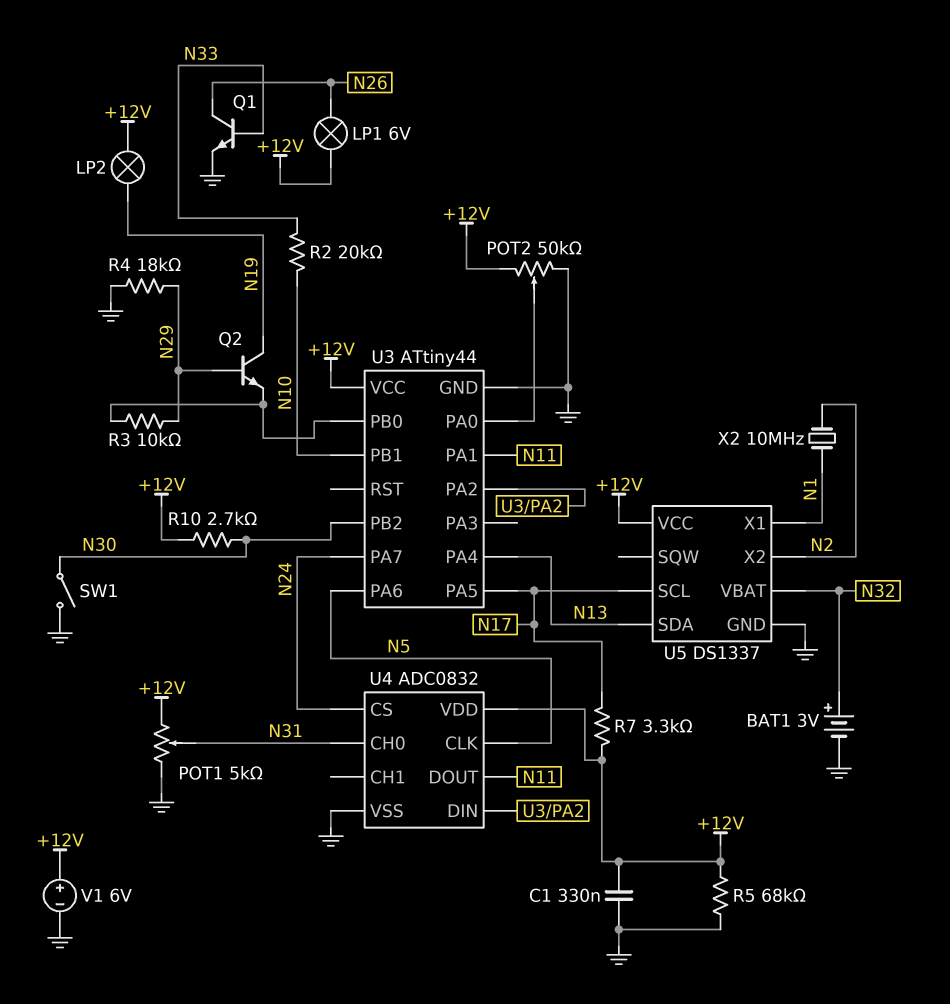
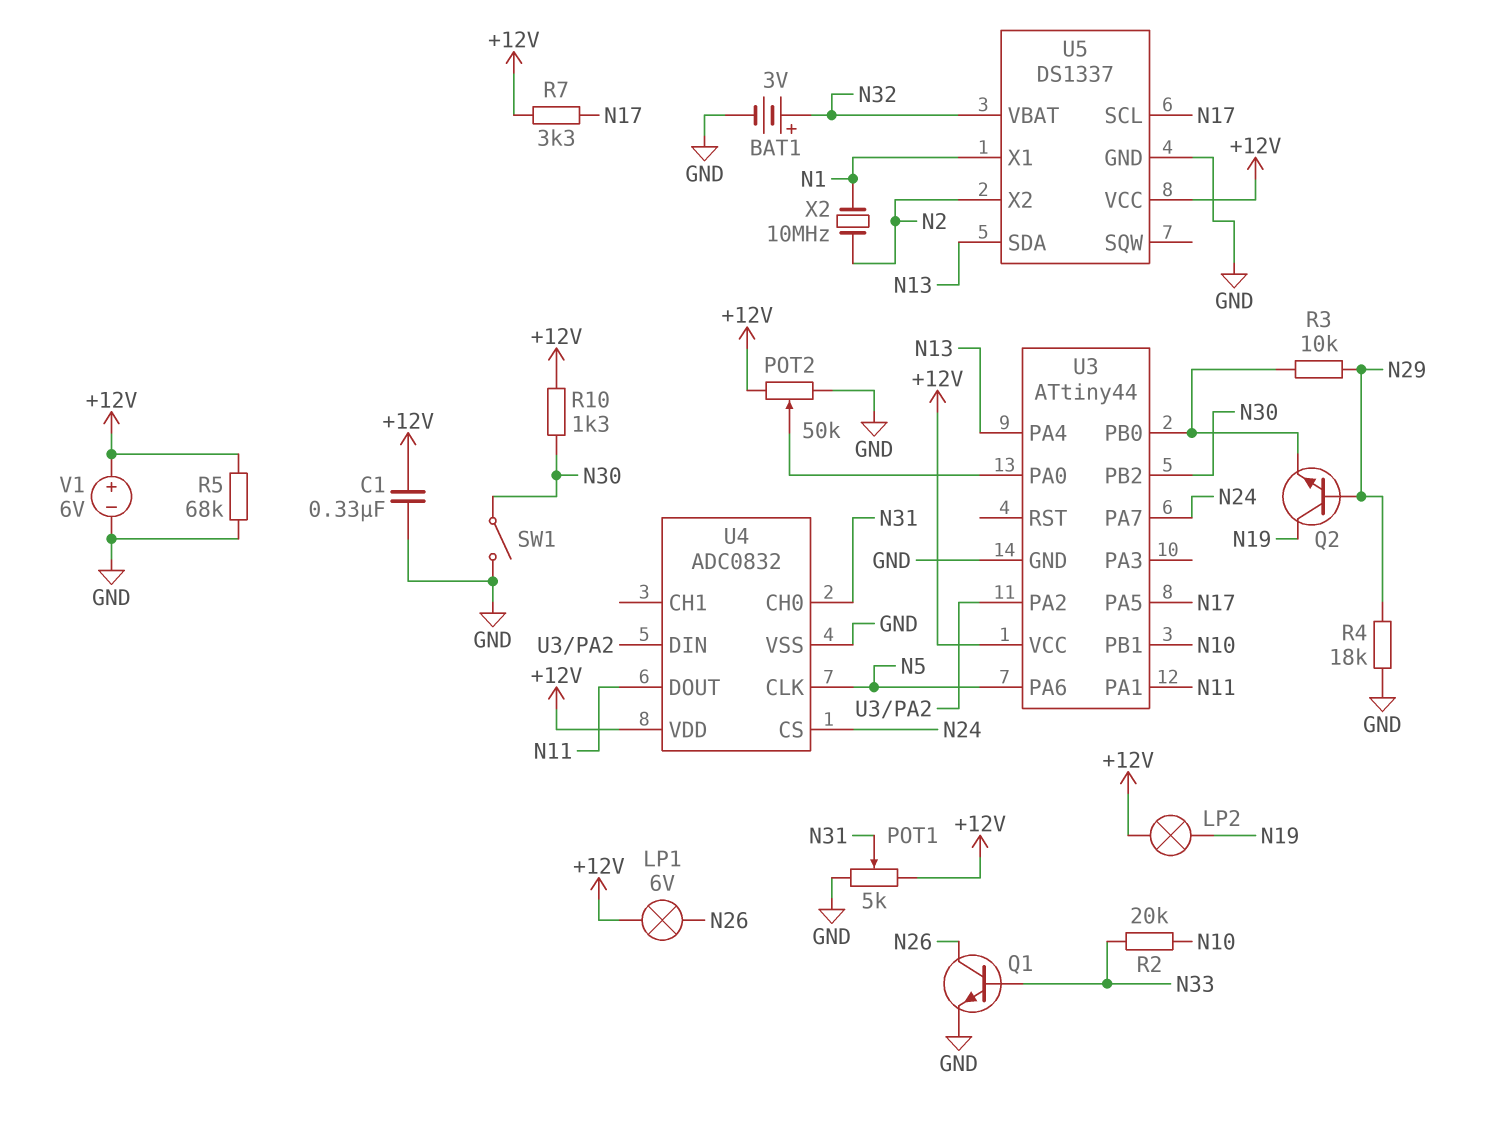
R10: 2.7k (+12V, N30) -> 1.3k (+12V, N30)

